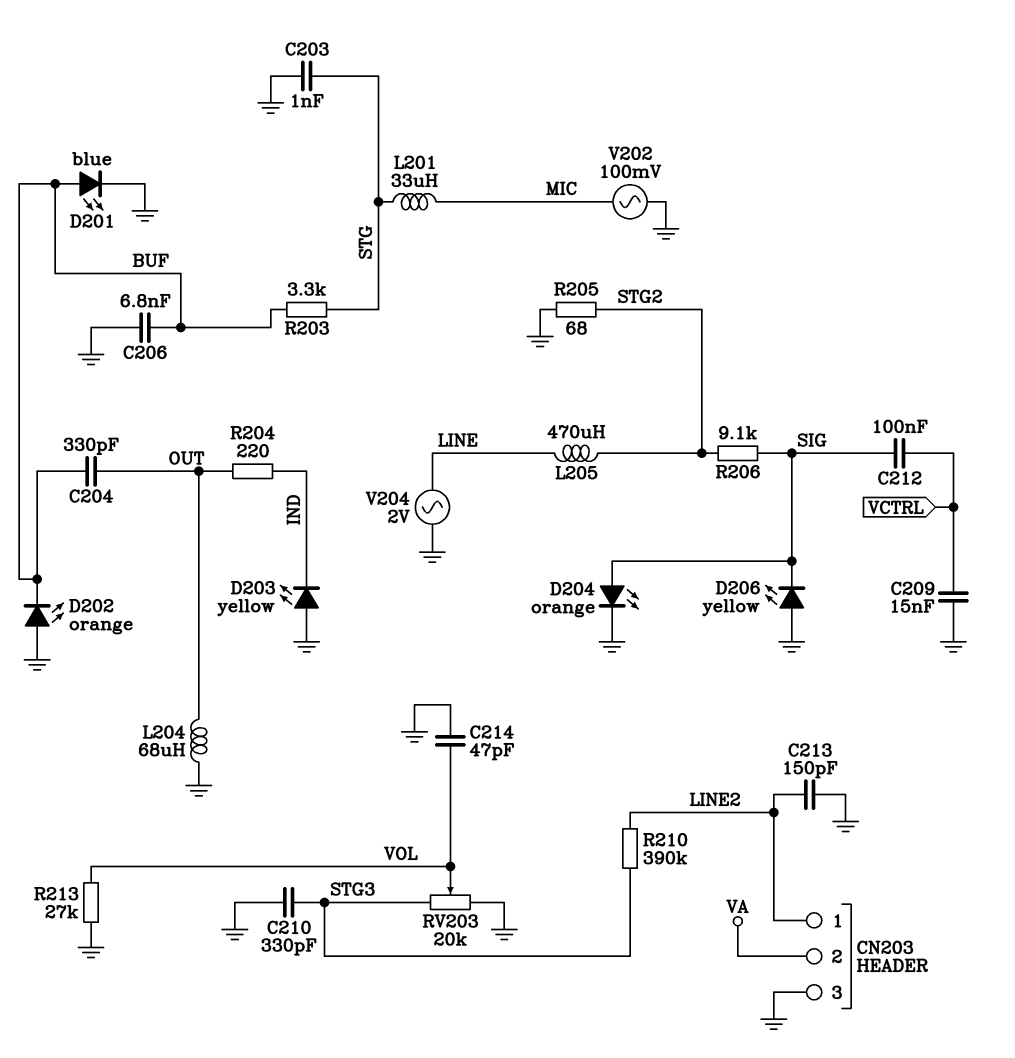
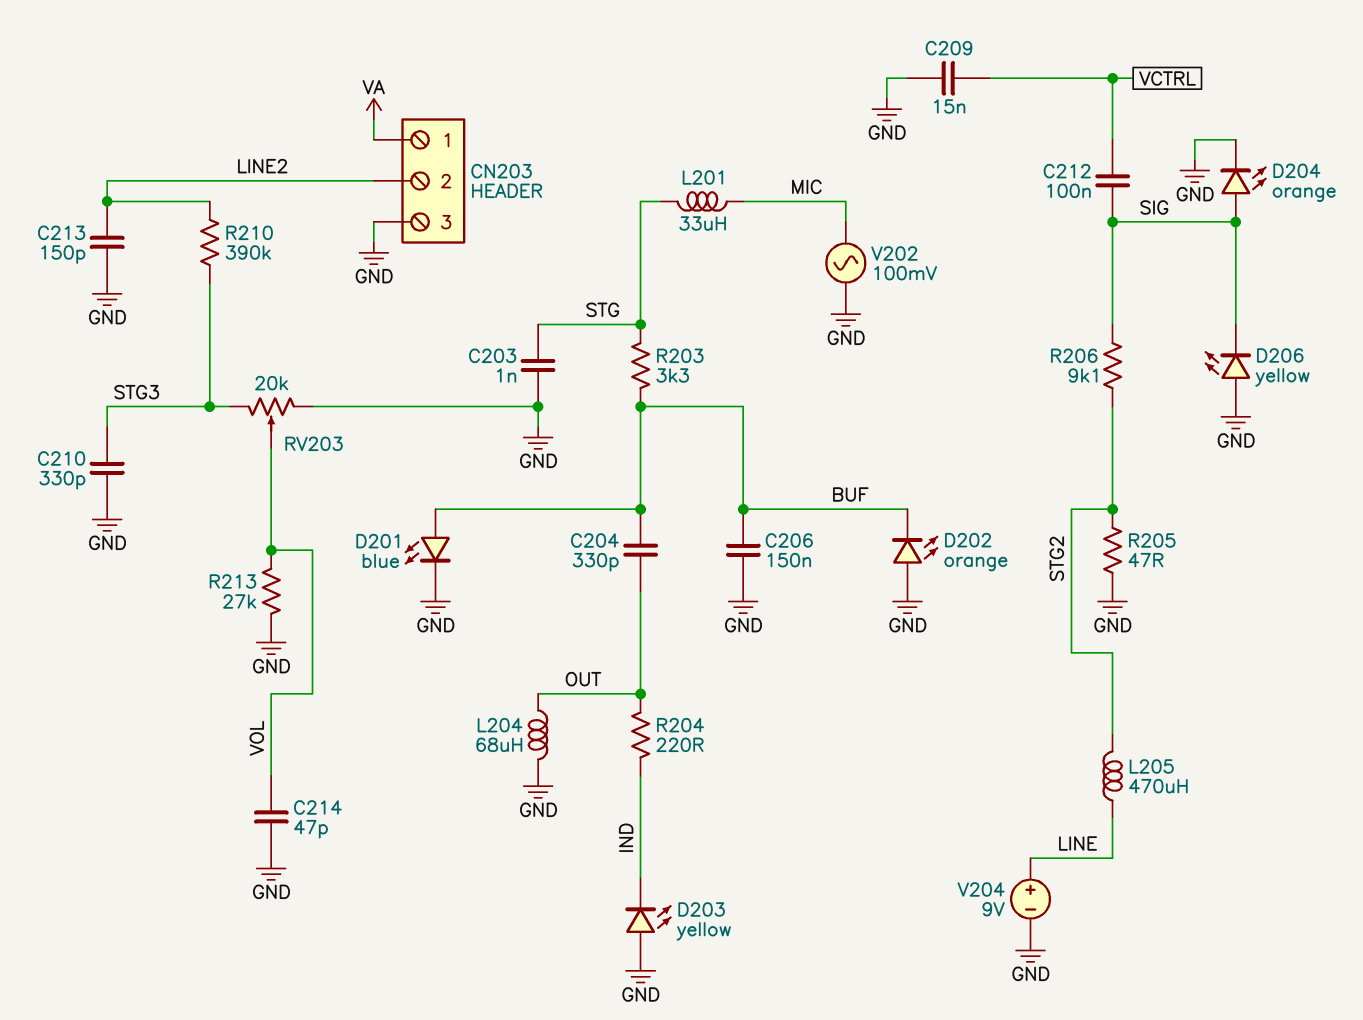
C206: 6.8nF (BUF, GND) -> 150nF (BUF, GND)
CN203 pin 1: LINE2 -> VA
CN203 pin 2: VA -> LINE2
R205: 68 (GND, STG2) -> 47 (GND, STG2)
V204: AC 2V (GND, LINE) -> 9V (plus LINE, minus GND)

